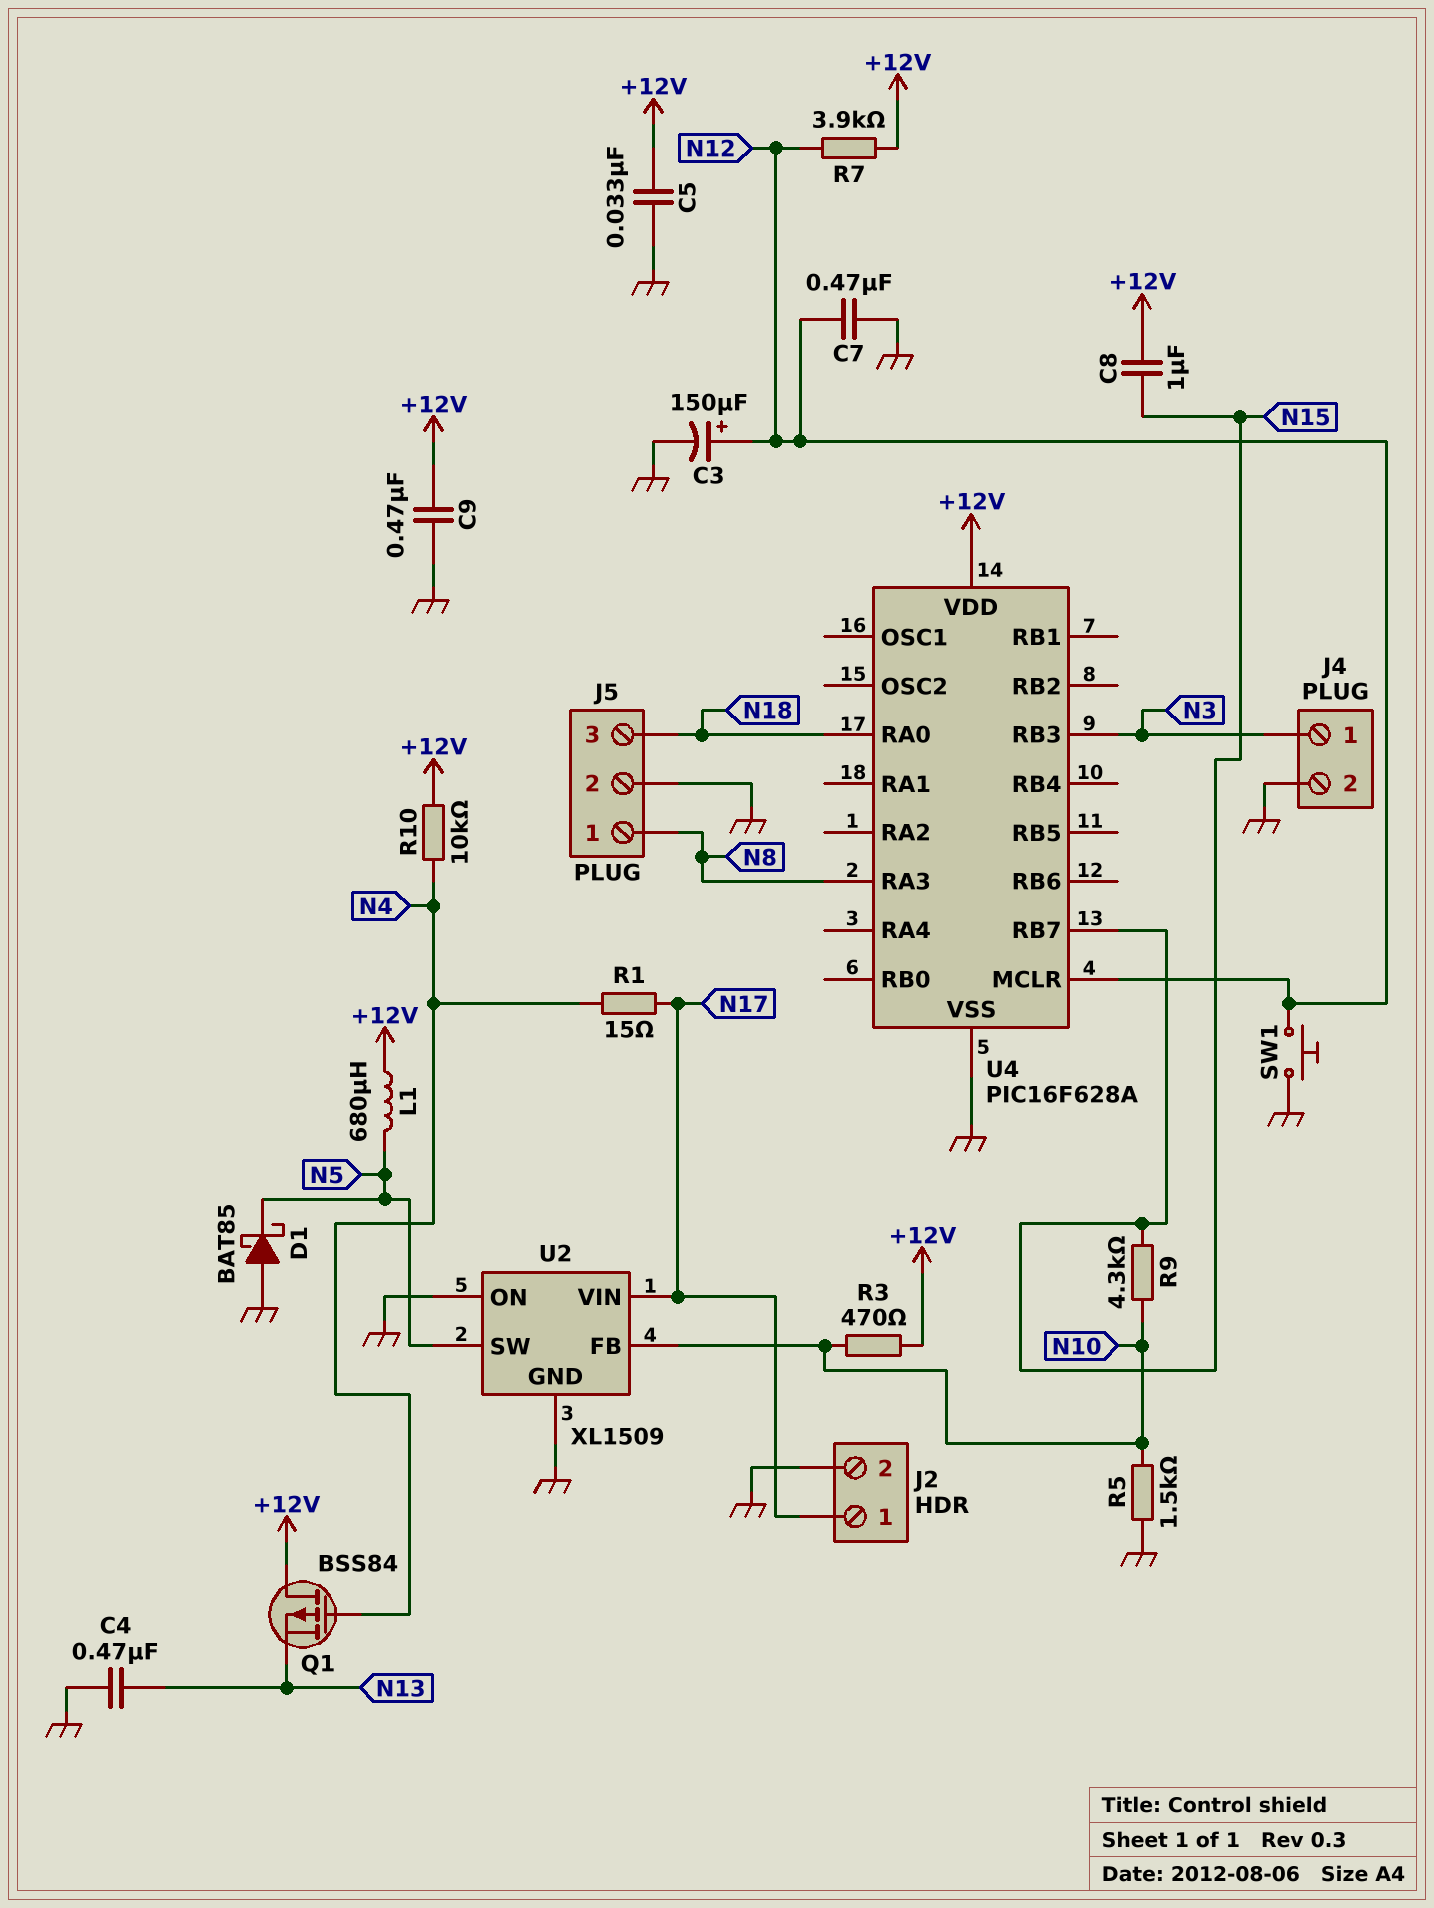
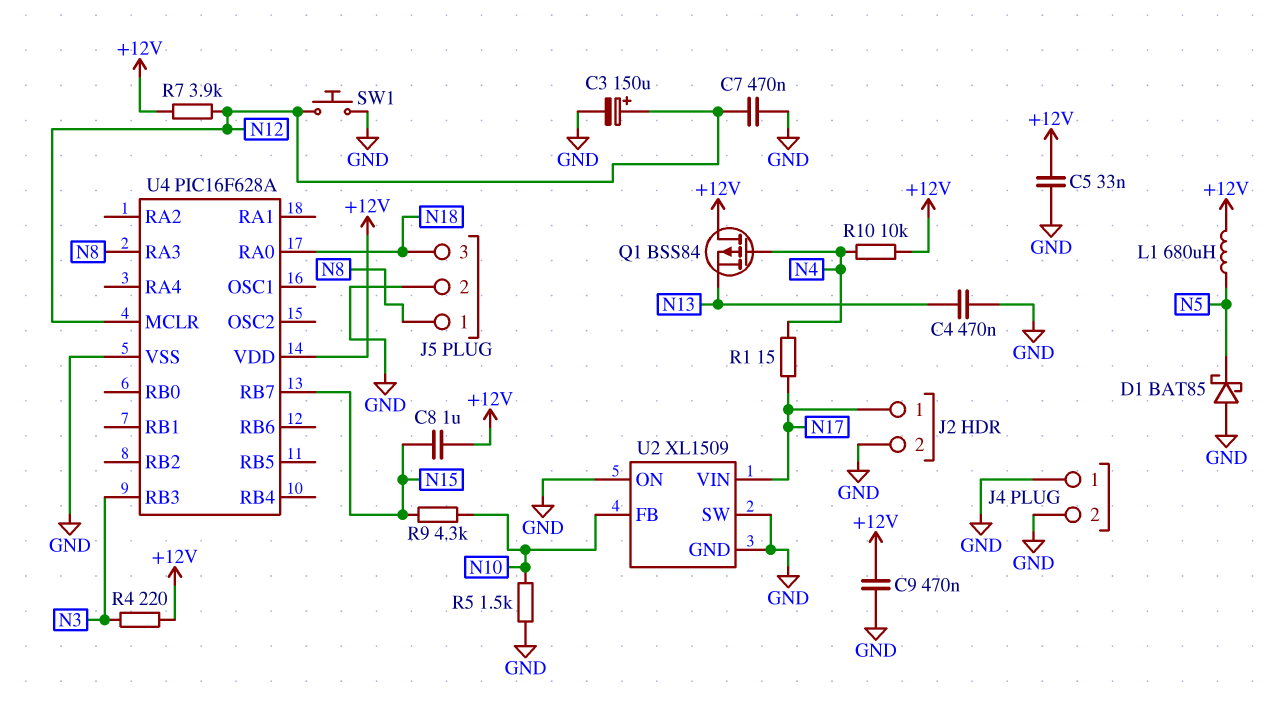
J4 pin 1: N3 -> GND
R3: 470 (+12V, N10) -> none
R4: none -> 220 (+12V, N3)
U2 pin SW: N5 -> GND

